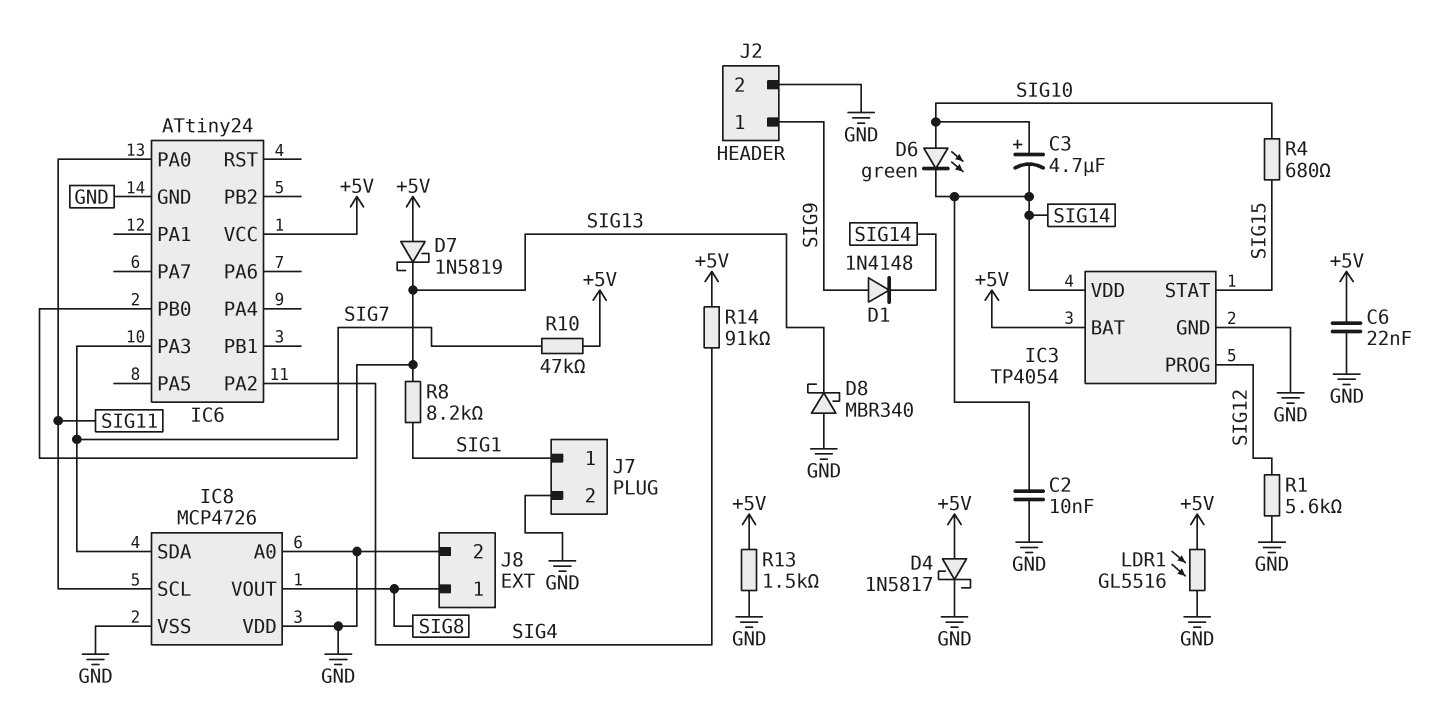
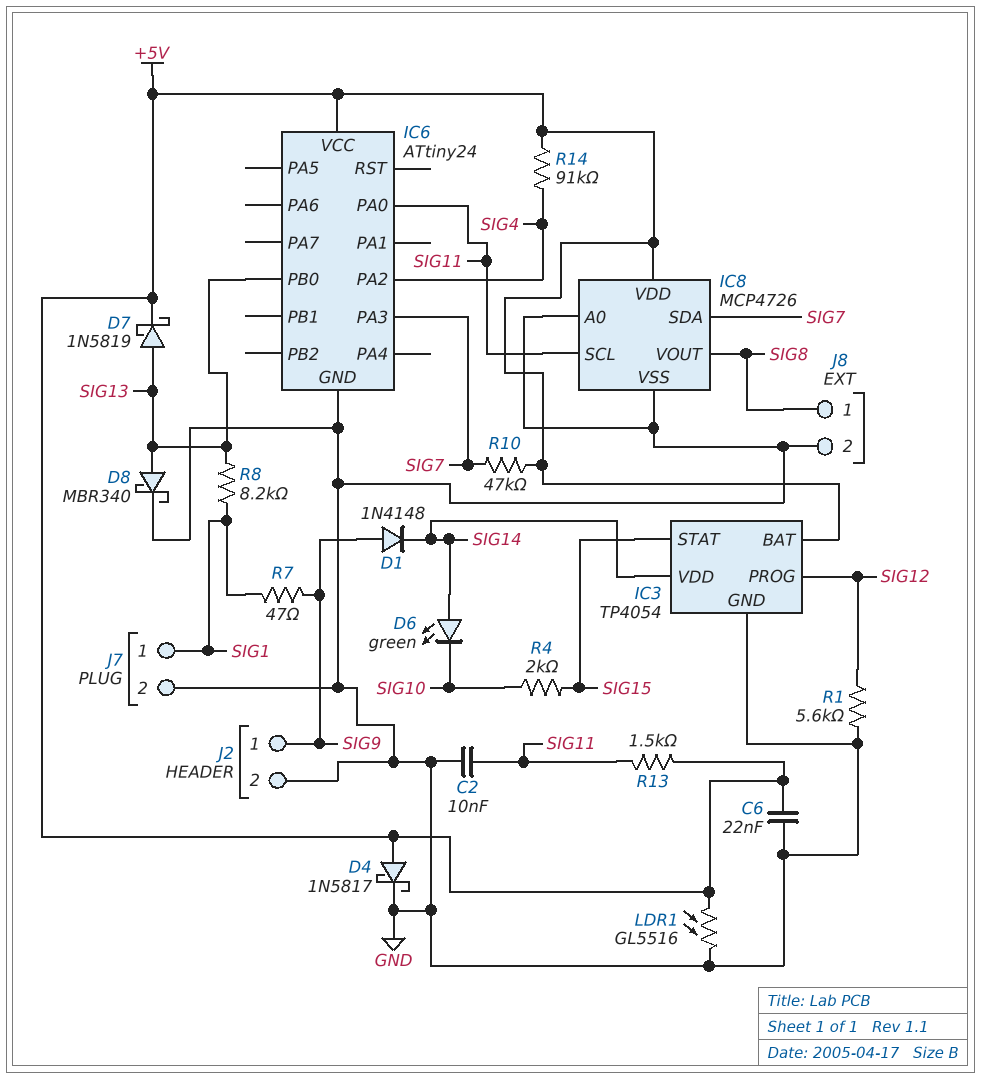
C2: 10nF (GND, SIG14) -> 10nF (GND, SIG11)
C3: 4.7uF (plus SIG10, minus SIG14) -> none
D6: LED green (A SIG10, K SIG14) -> LED green (A SIG14, K SIG10)
D7: schottky 1N5819 (A +5V, K SIG13) -> schottky 1N5819 (A SIG13, K +5V)
D8: schottky MBR340 (A GND, K SIG13) -> schottky MBR340 (A SIG13, K GND)
IC8 pin VDD: GND -> +5V
R4: 680 (SIG10, SIG15) -> 2k (SIG10, SIG15)
R7: none -> 47 (SIG1, SIG9)
R13: 1.5k (+5V, GND) -> 1.5k (+5V, SIG11)

